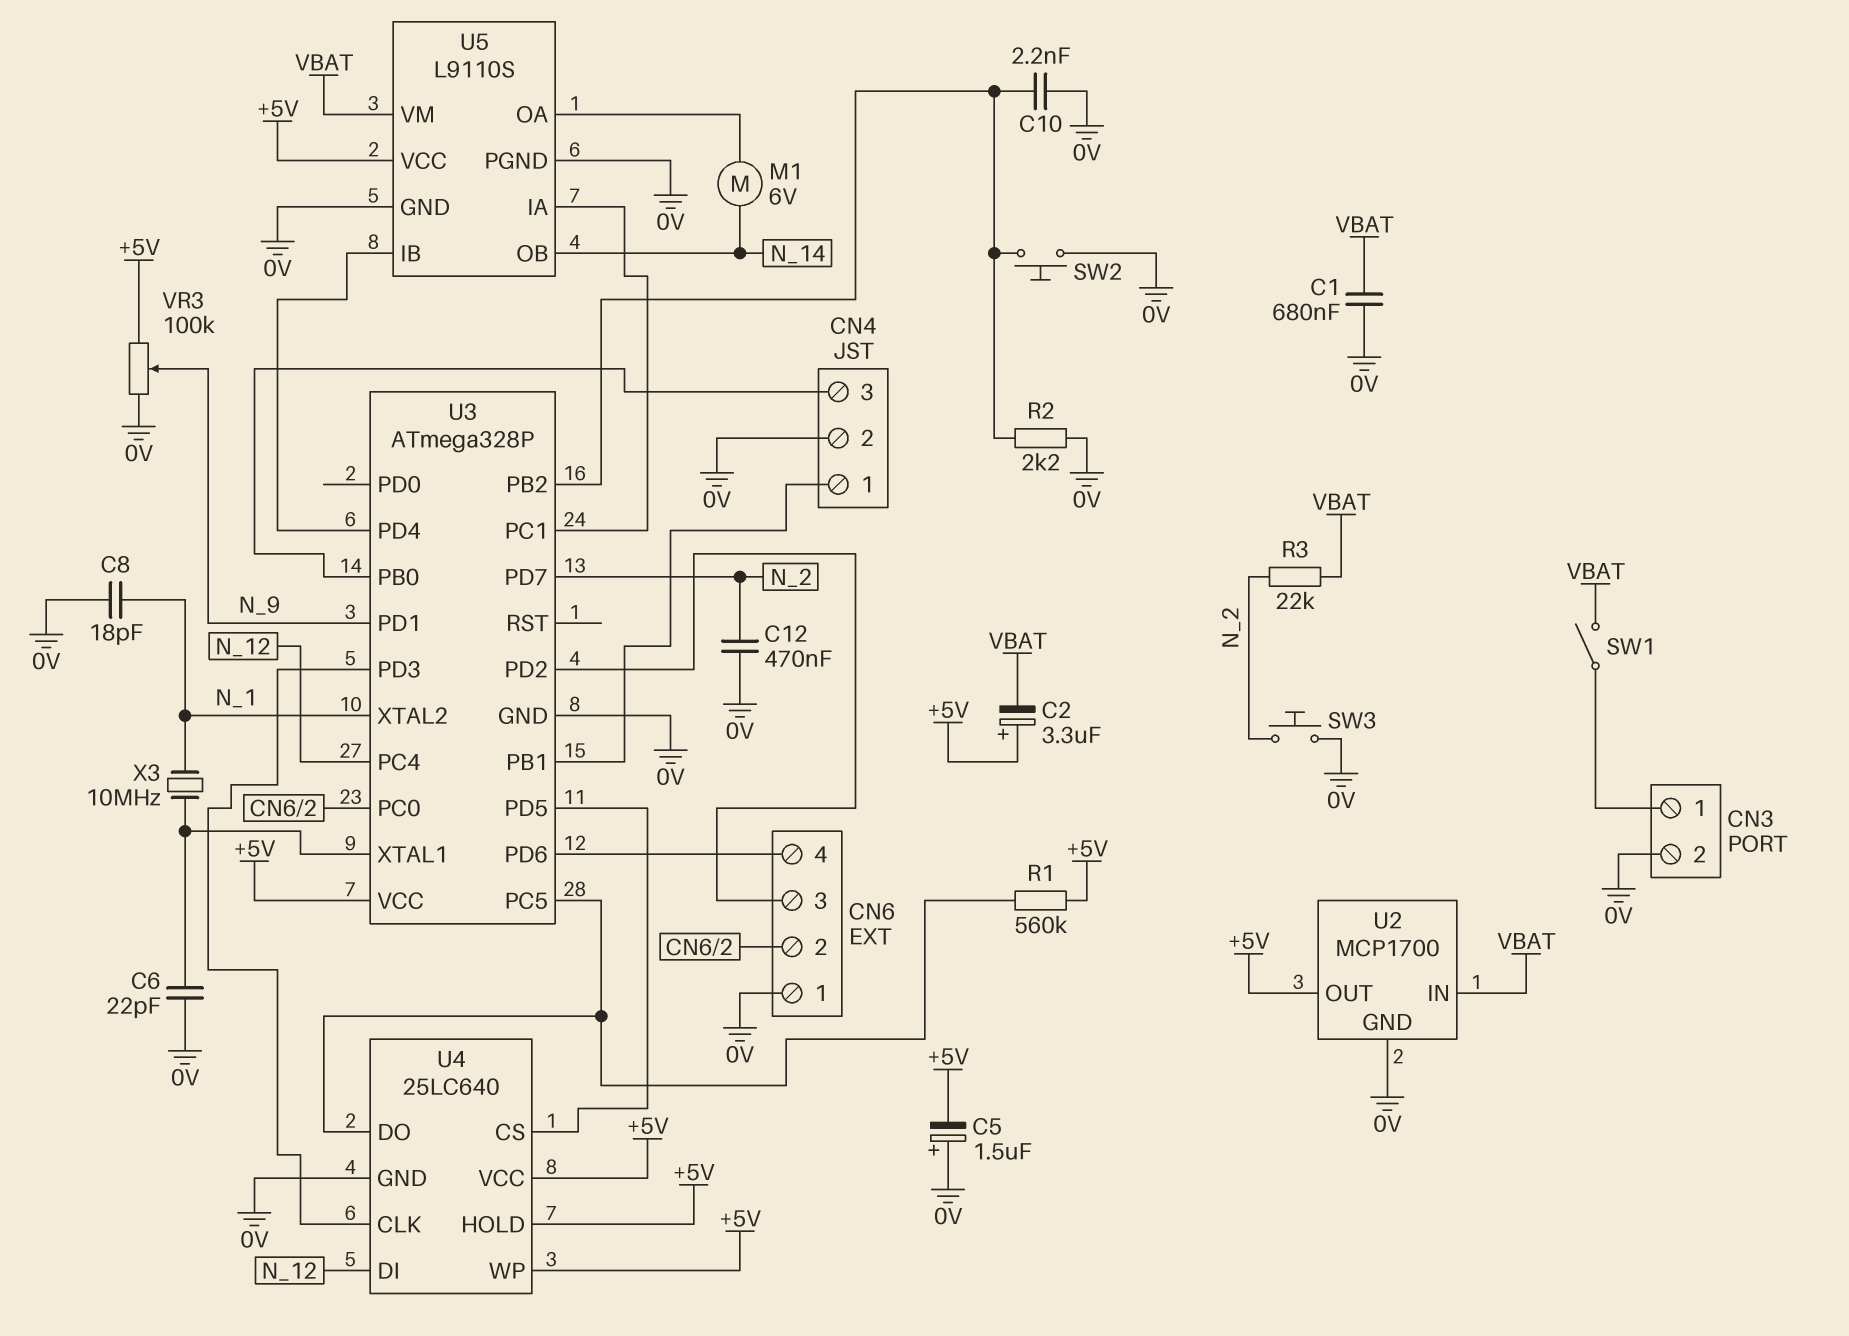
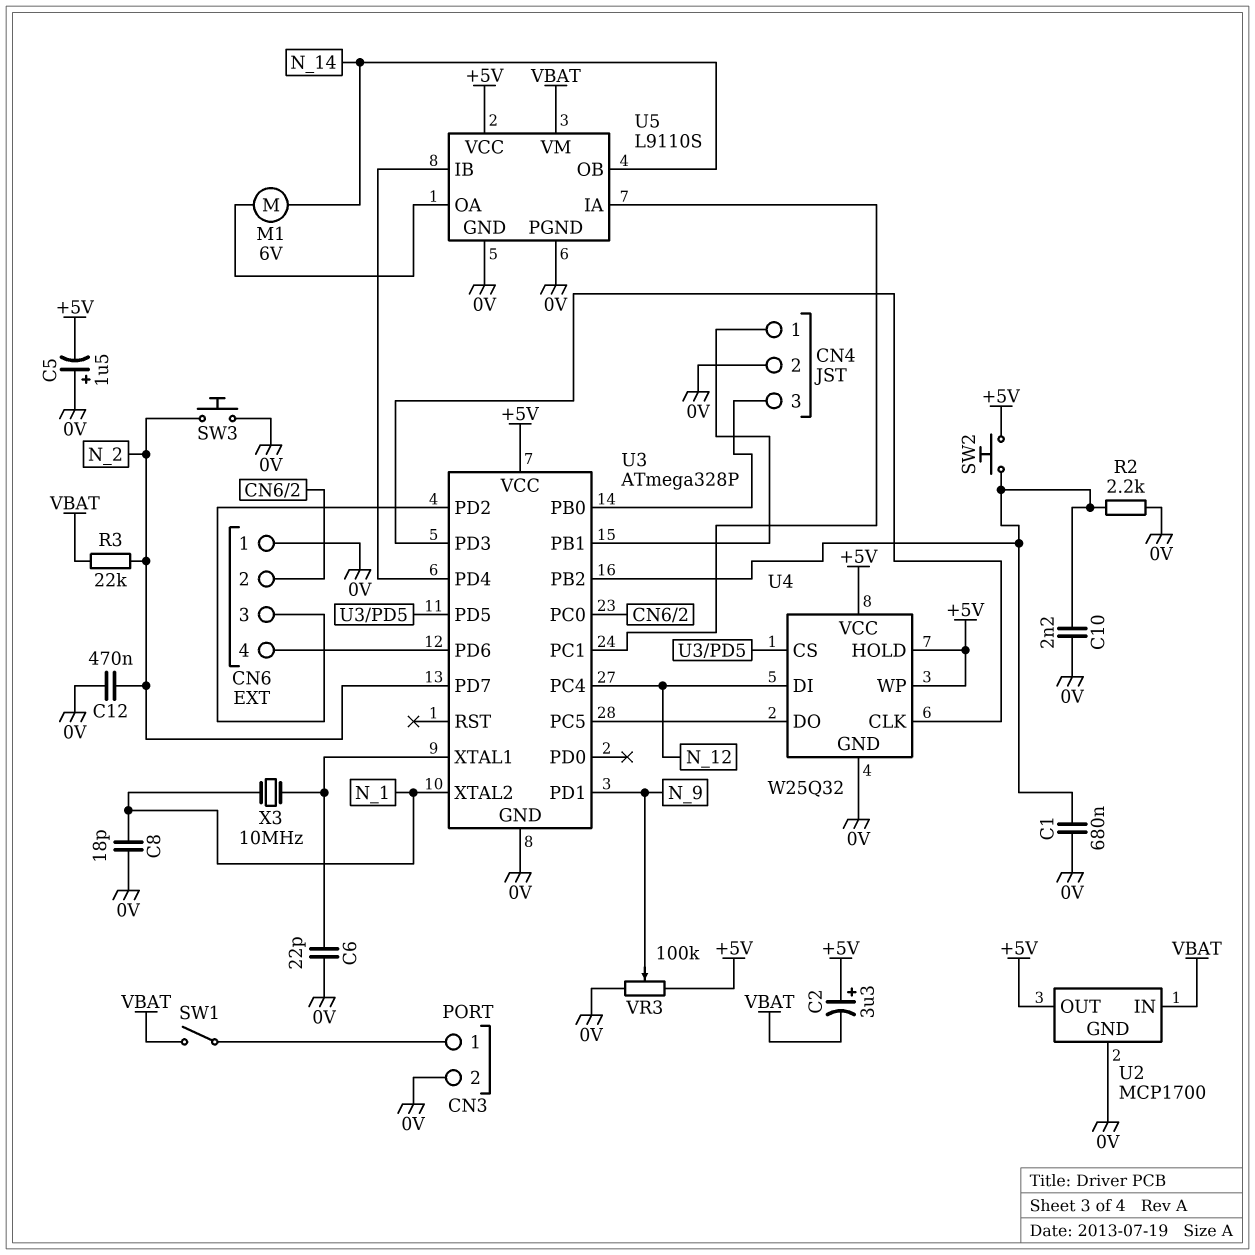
C1: 680nF (0V, VBAT) -> 680nF (0V, U3/PB2)
R1: 560k (+5V, U3/PC5) -> none
SW2: button (0V, U3/PB2) -> button (+5V, U3/PB2)
U4: 25LC640 -> W25Q32

